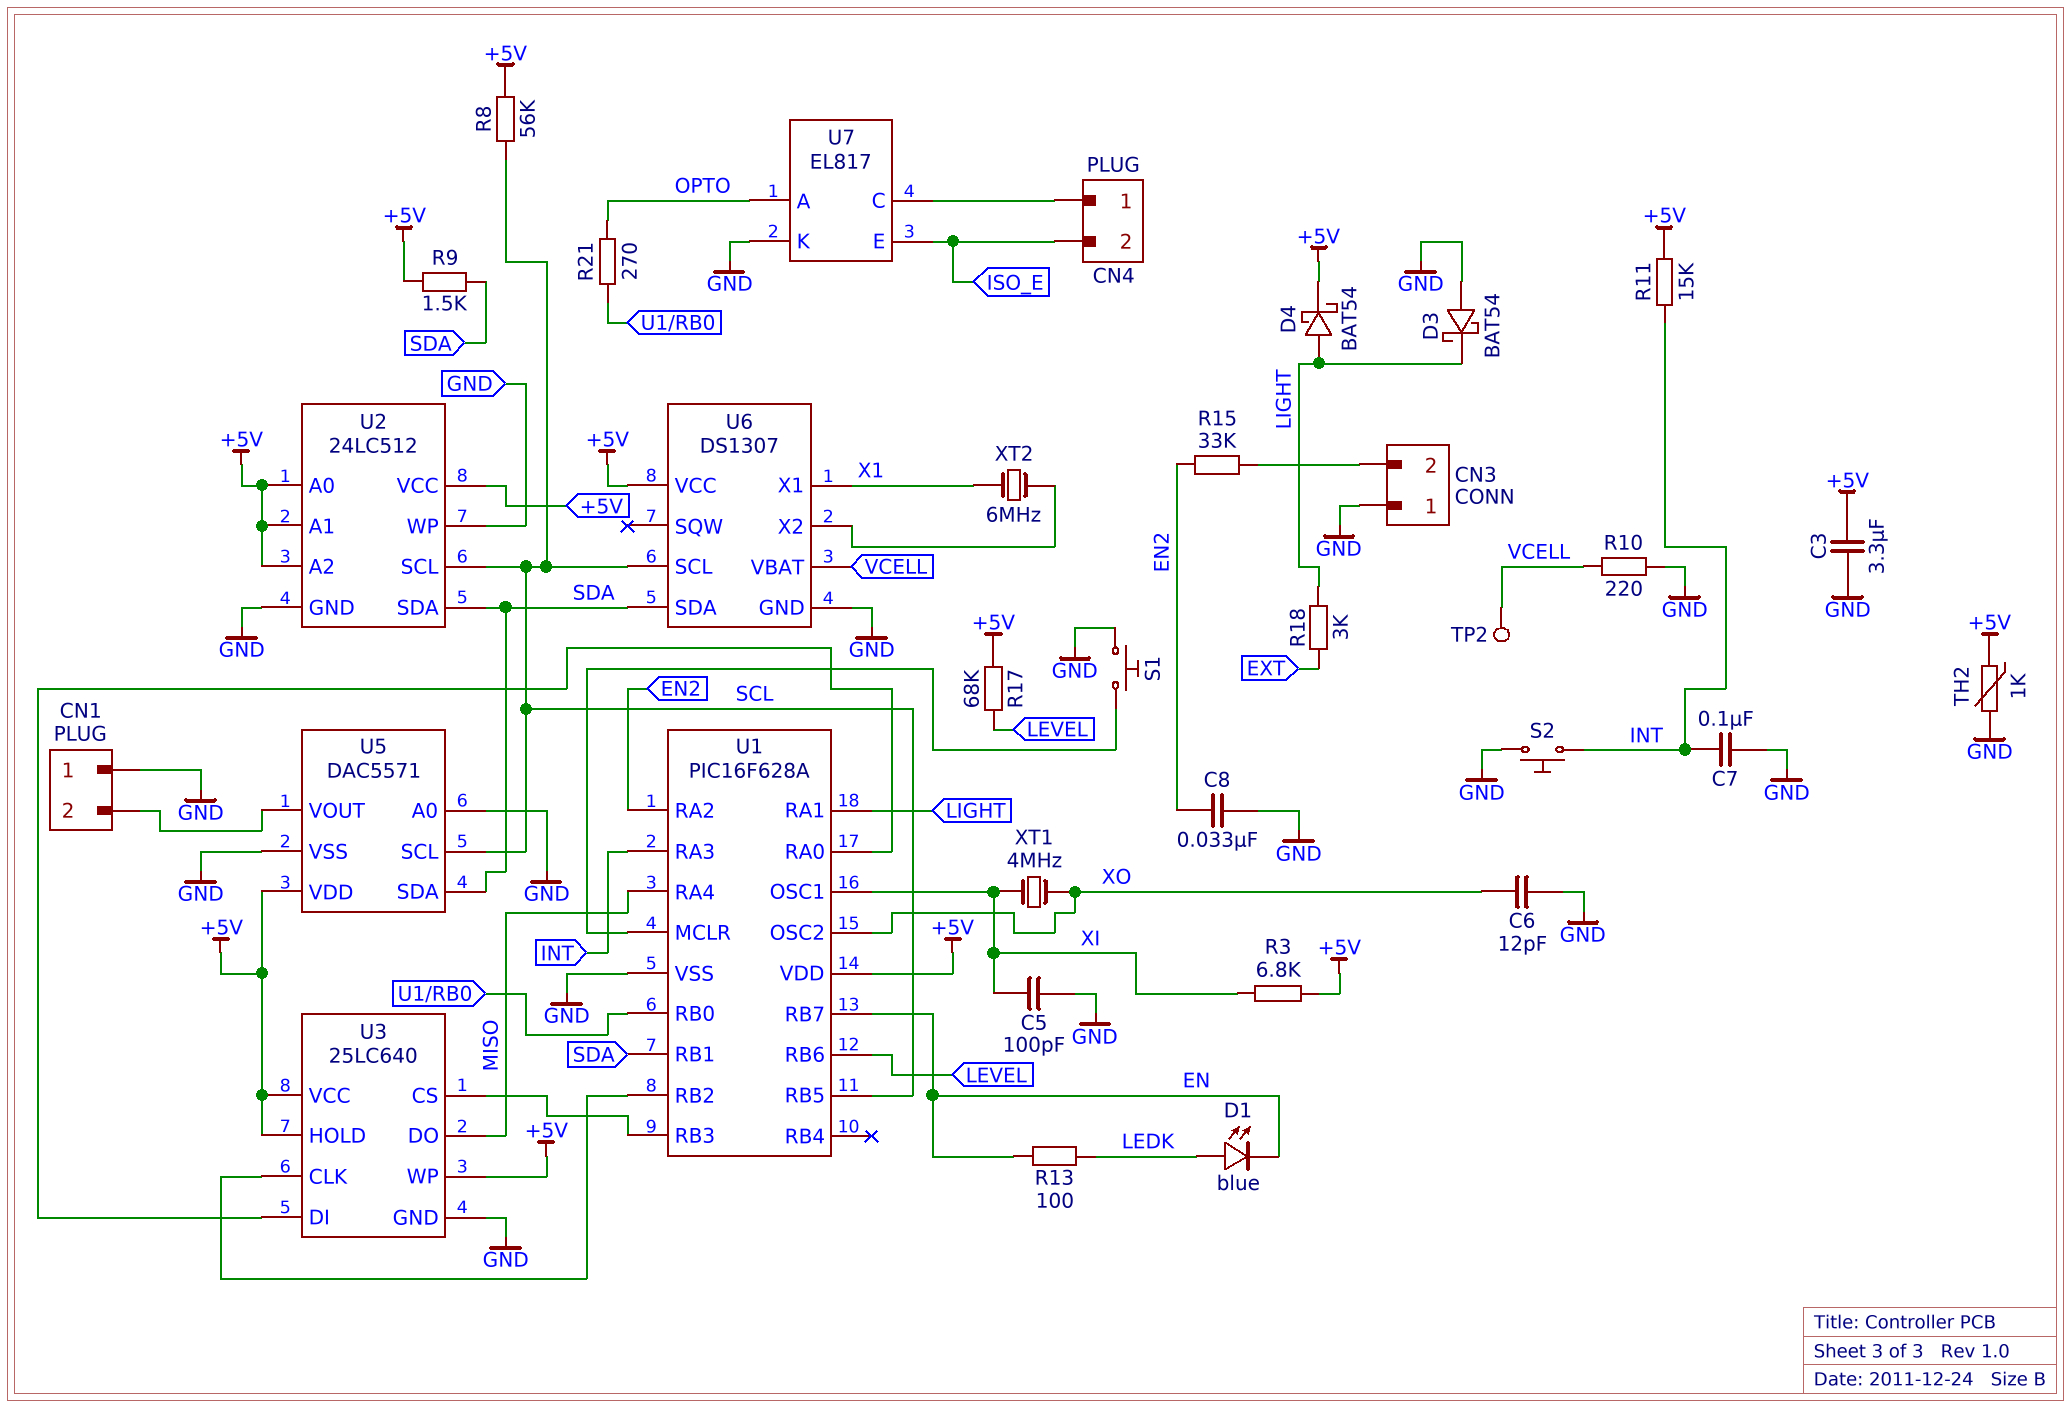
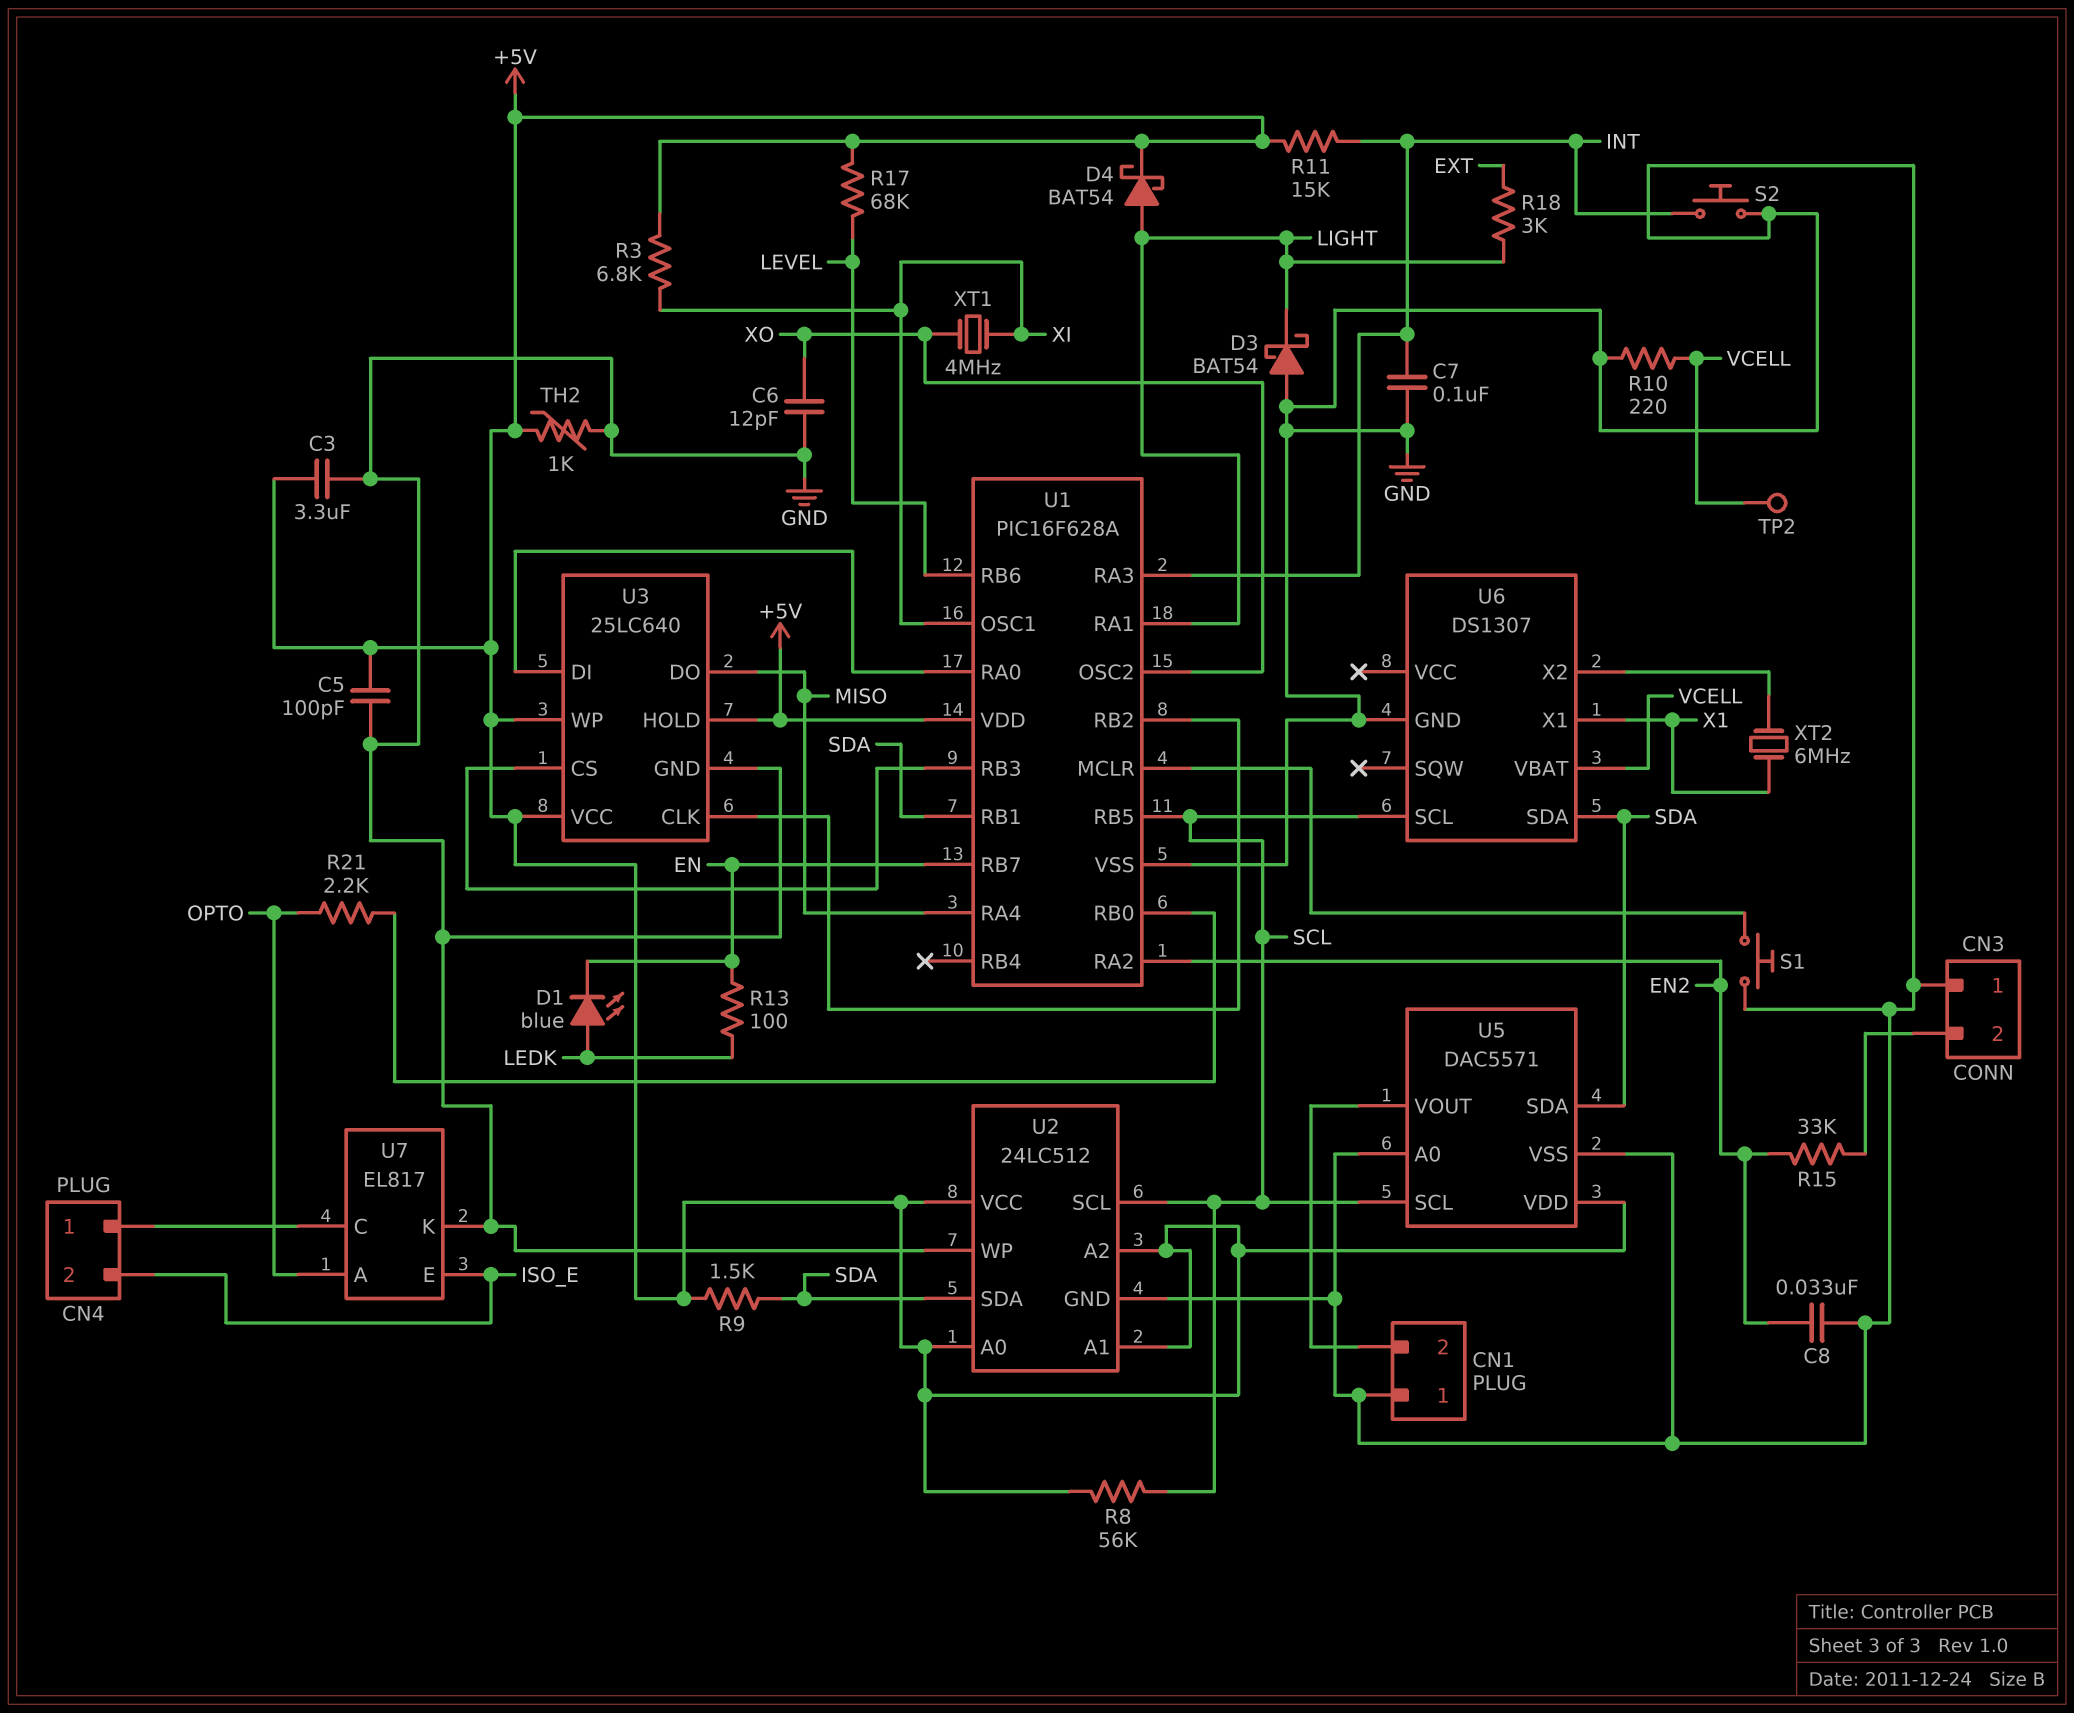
C5: 100pF (GND, XI) -> 100pF (+5V, GND)
R21: 270 (OPTO, U1/RB0) -> 2.2k (OPTO, U1/RB0)
U6 pin VCC: +5V -> none

